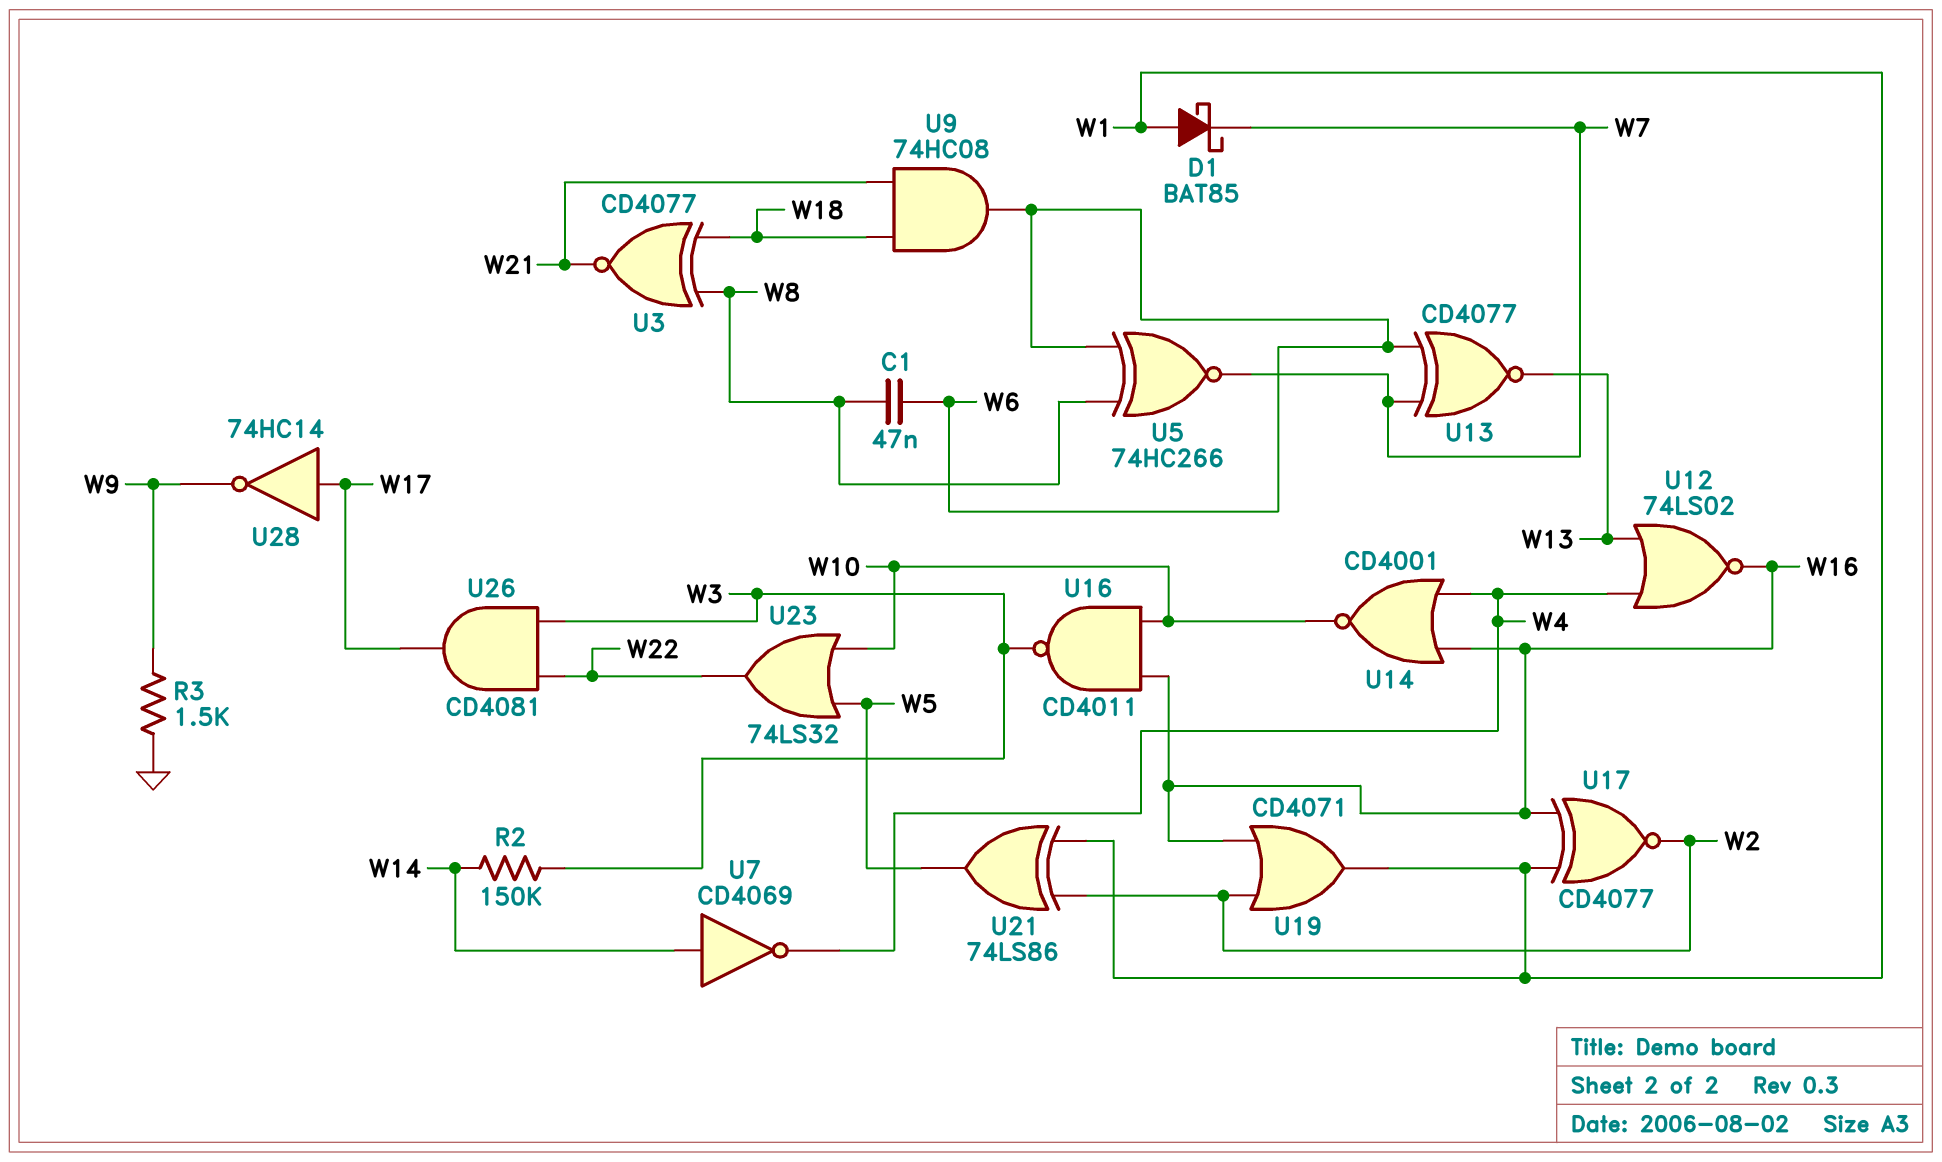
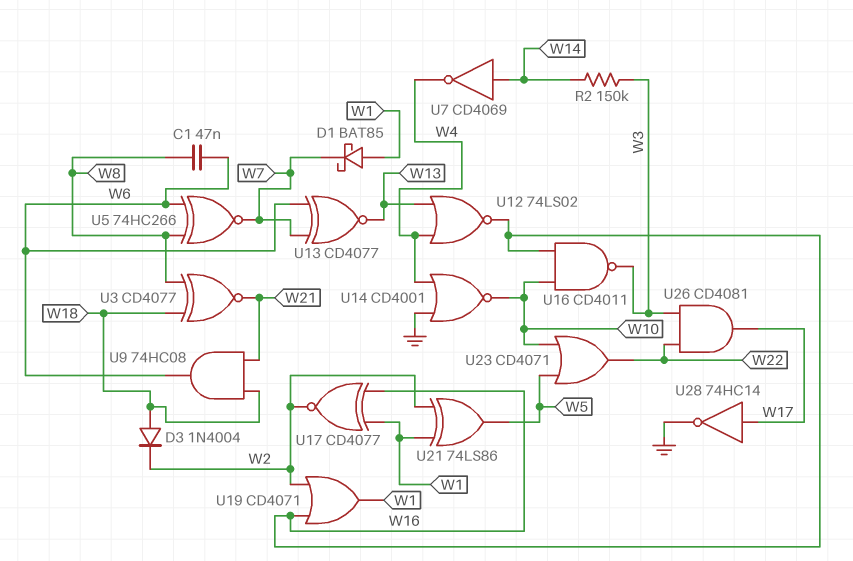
D3: none -> diode 1N4004 (A W18, K W2)
R3: 1.5k (GND, W9) -> none
U14: NOR CD4001 (in W4, in W16, out W10) -> NOR CD4001 (in GND, in W4, out W10)
U23: OR 74LS32 (in W5, in W10, out W22) -> OR CD4071 (in W5, in W10, out W22)
U28: NOT 74HC14 (in W17, out W9) -> NOT 74HC14 (in W17, out GND)

